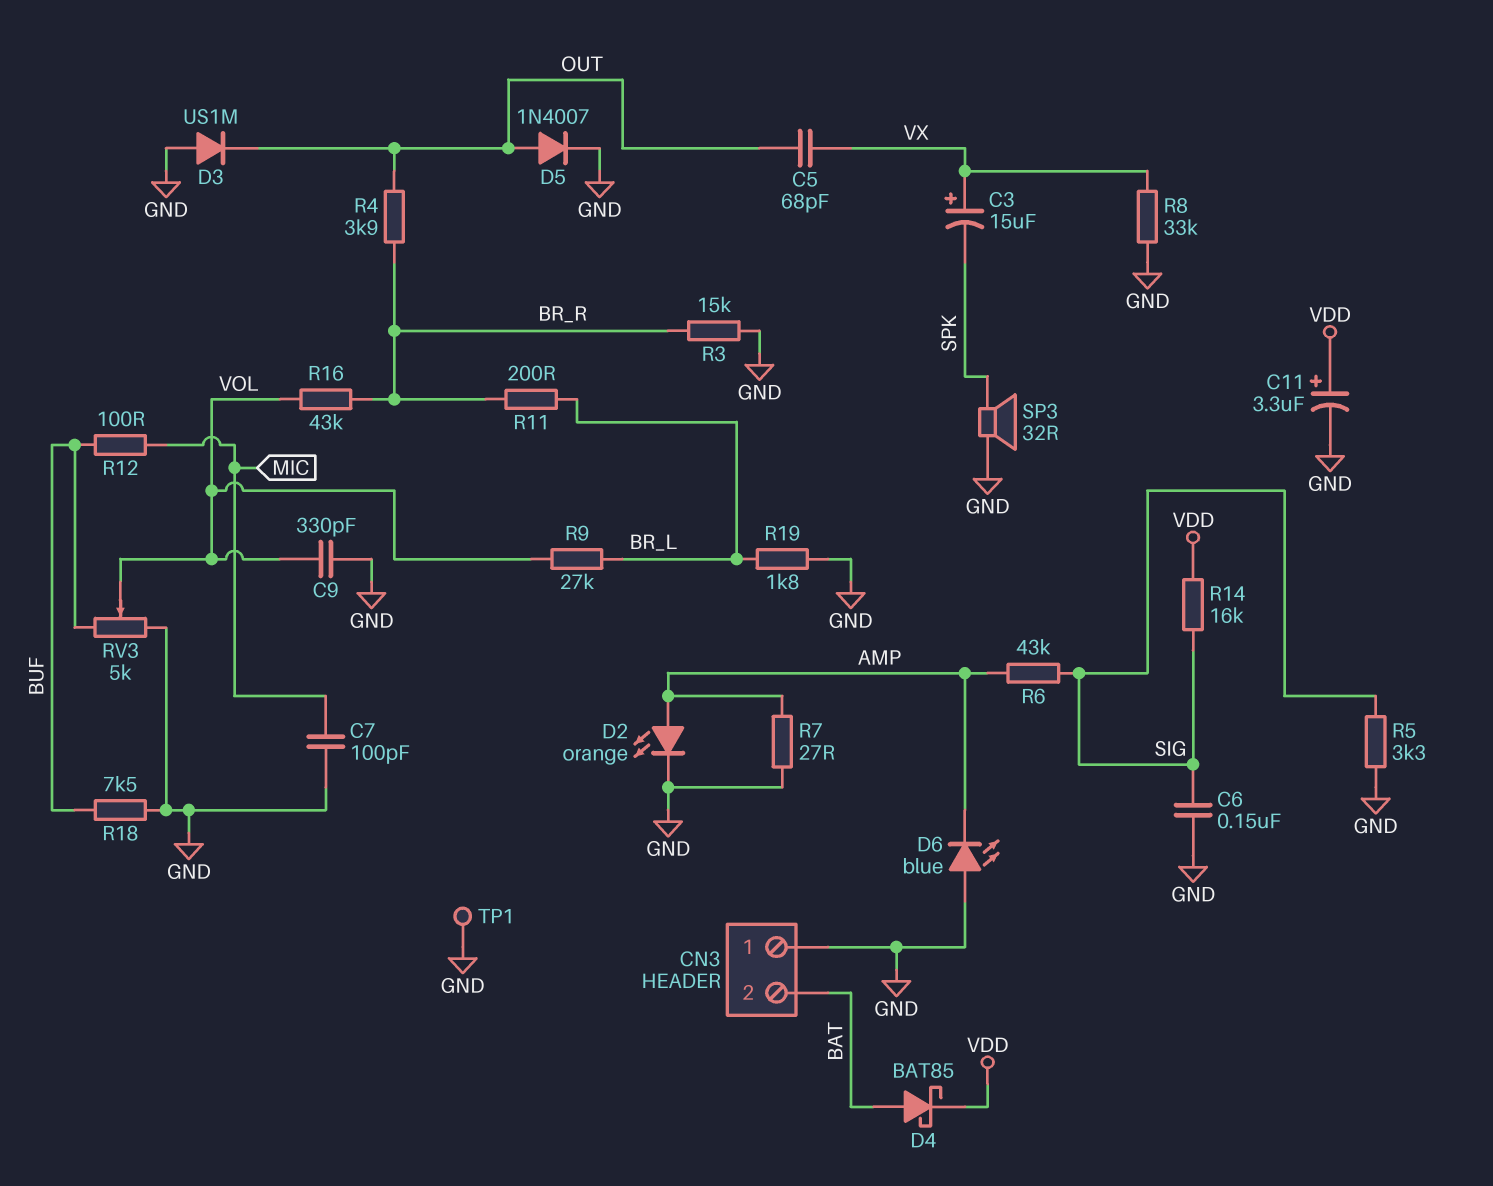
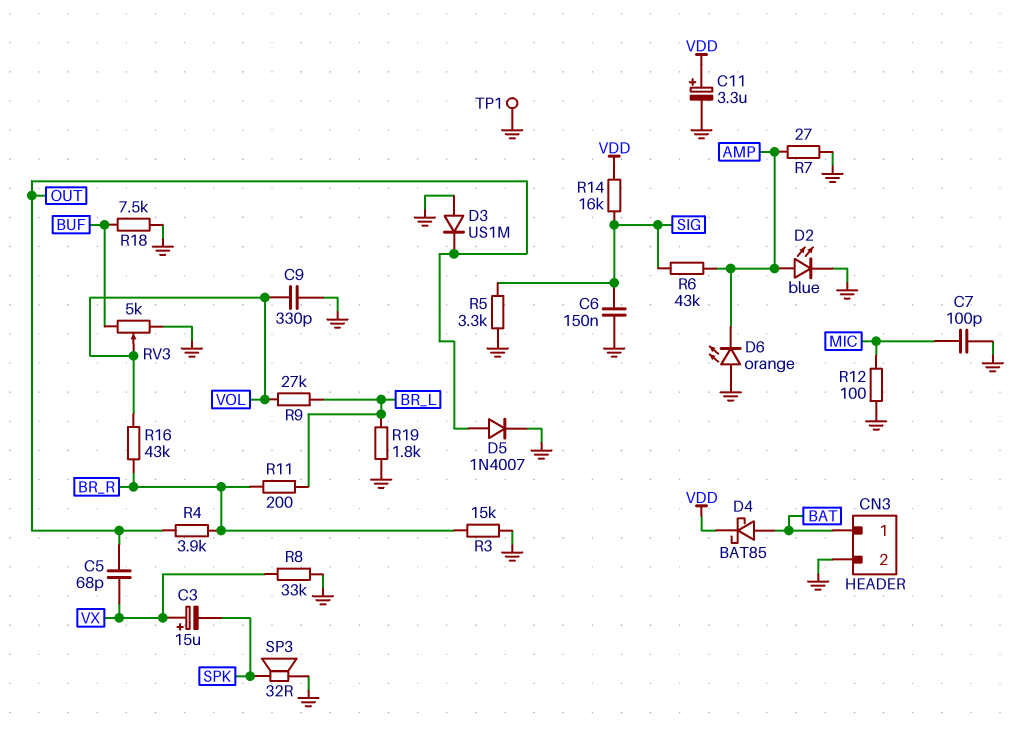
CN3 pin 1: GND -> BAT
CN3 pin 2: BAT -> GND
D2: LED orange (A AMP, K GND) -> LED blue (A AMP, K GND)
D6: LED blue (A GND, K AMP) -> LED orange (A GND, K AMP)
R12: 100 (BUF, MIC) -> 100 (GND, MIC)

